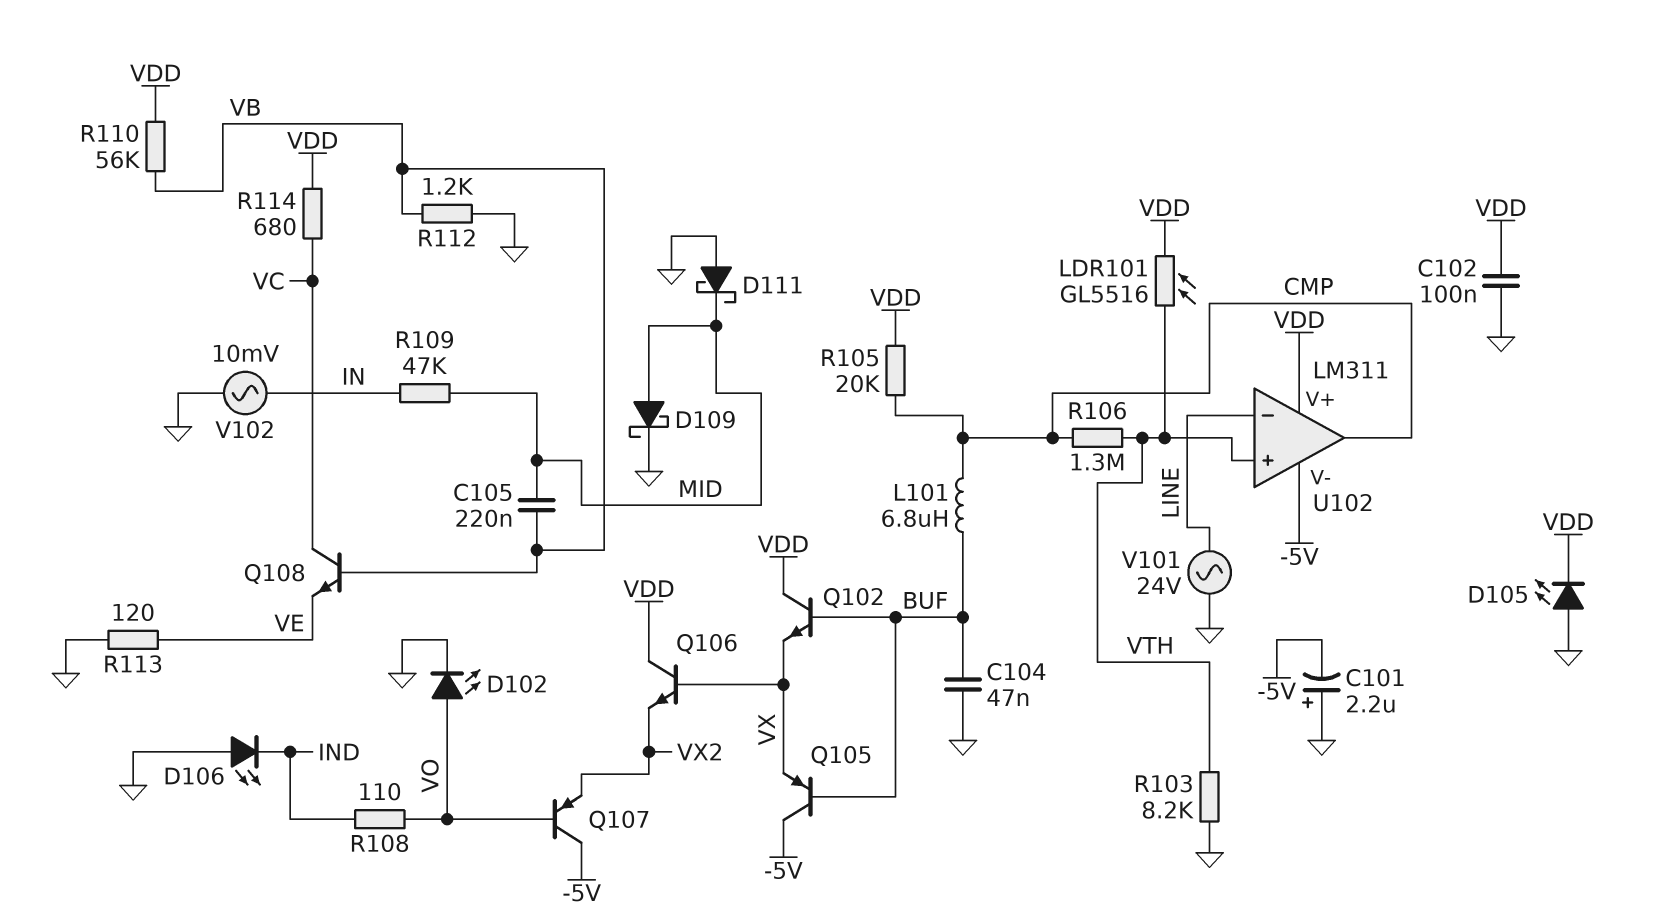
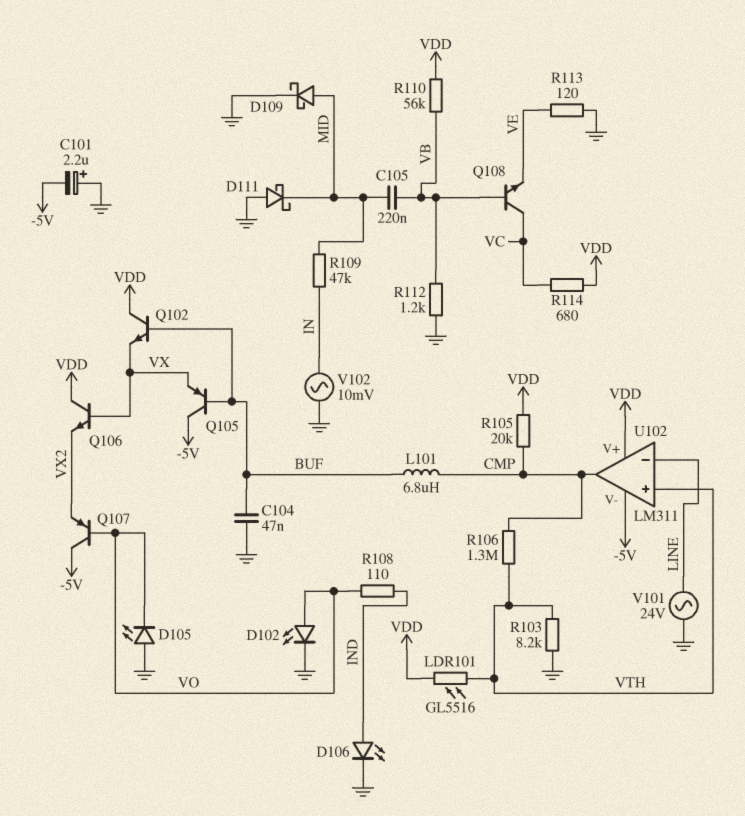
C102: 100nF (GND, VDD) -> none
D105: LED (A GND, K VDD) -> LED (A GND, K VO)
D106: LED (A GND, K IND) -> LED (A IND, K GND)

